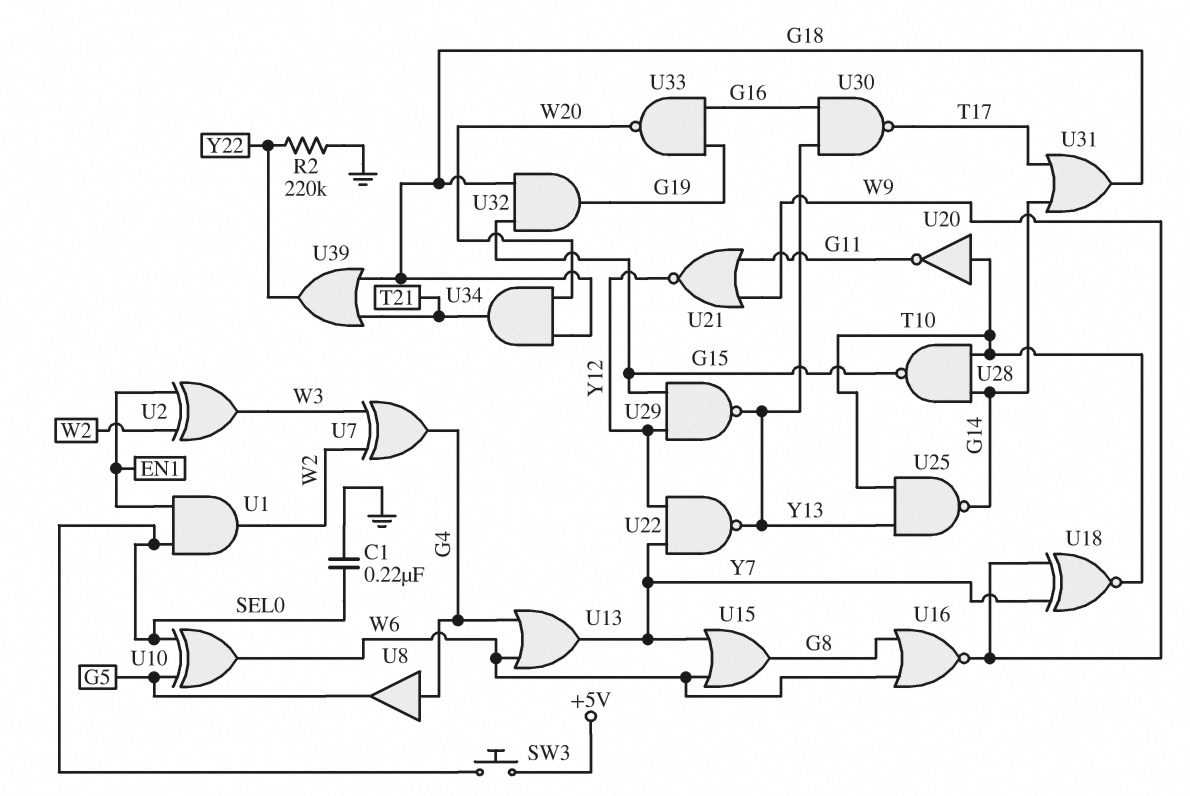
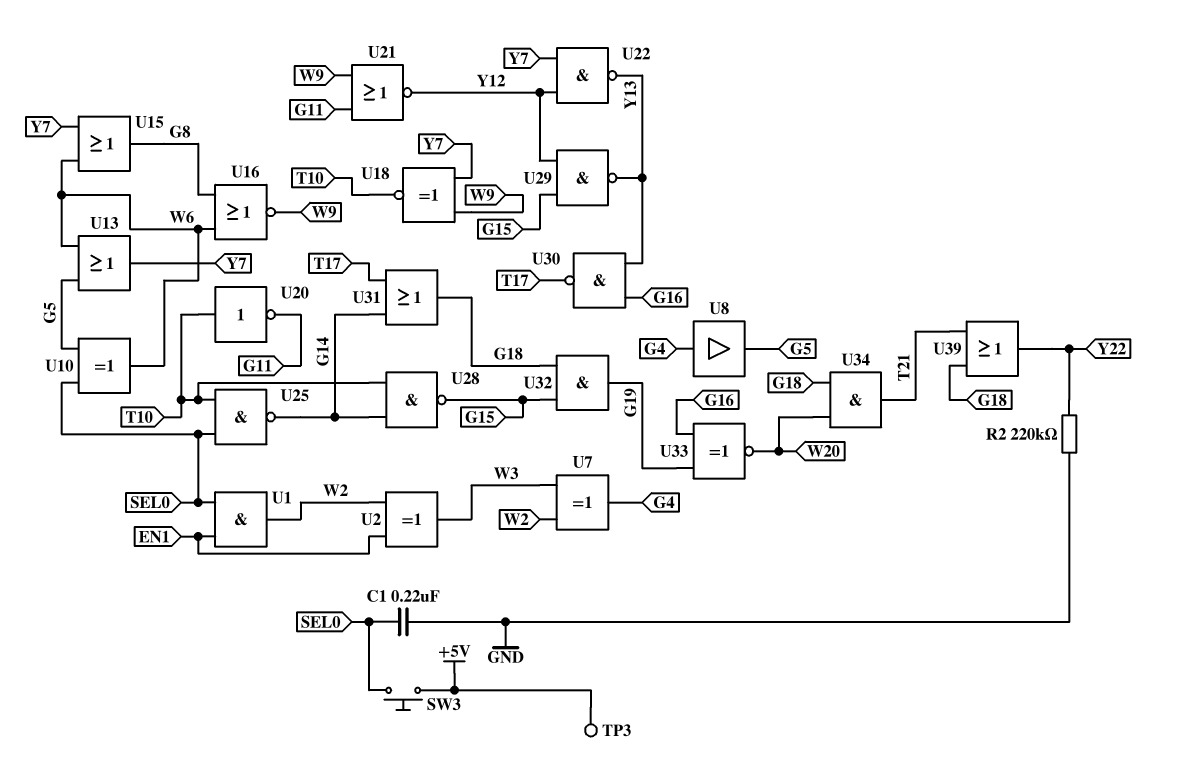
TP3: none -> test point (+5V)
U13: OR (in G4, in W6, out Y7) -> OR (in G5, in W6, out Y7)
U25: NAND (in T10, in Y13, out G14) -> NAND (in SEL0, in T10, out G14)
U33: NAND (in G16, in G19, out W20) -> XNOR (in G16, in G19, out W20)

